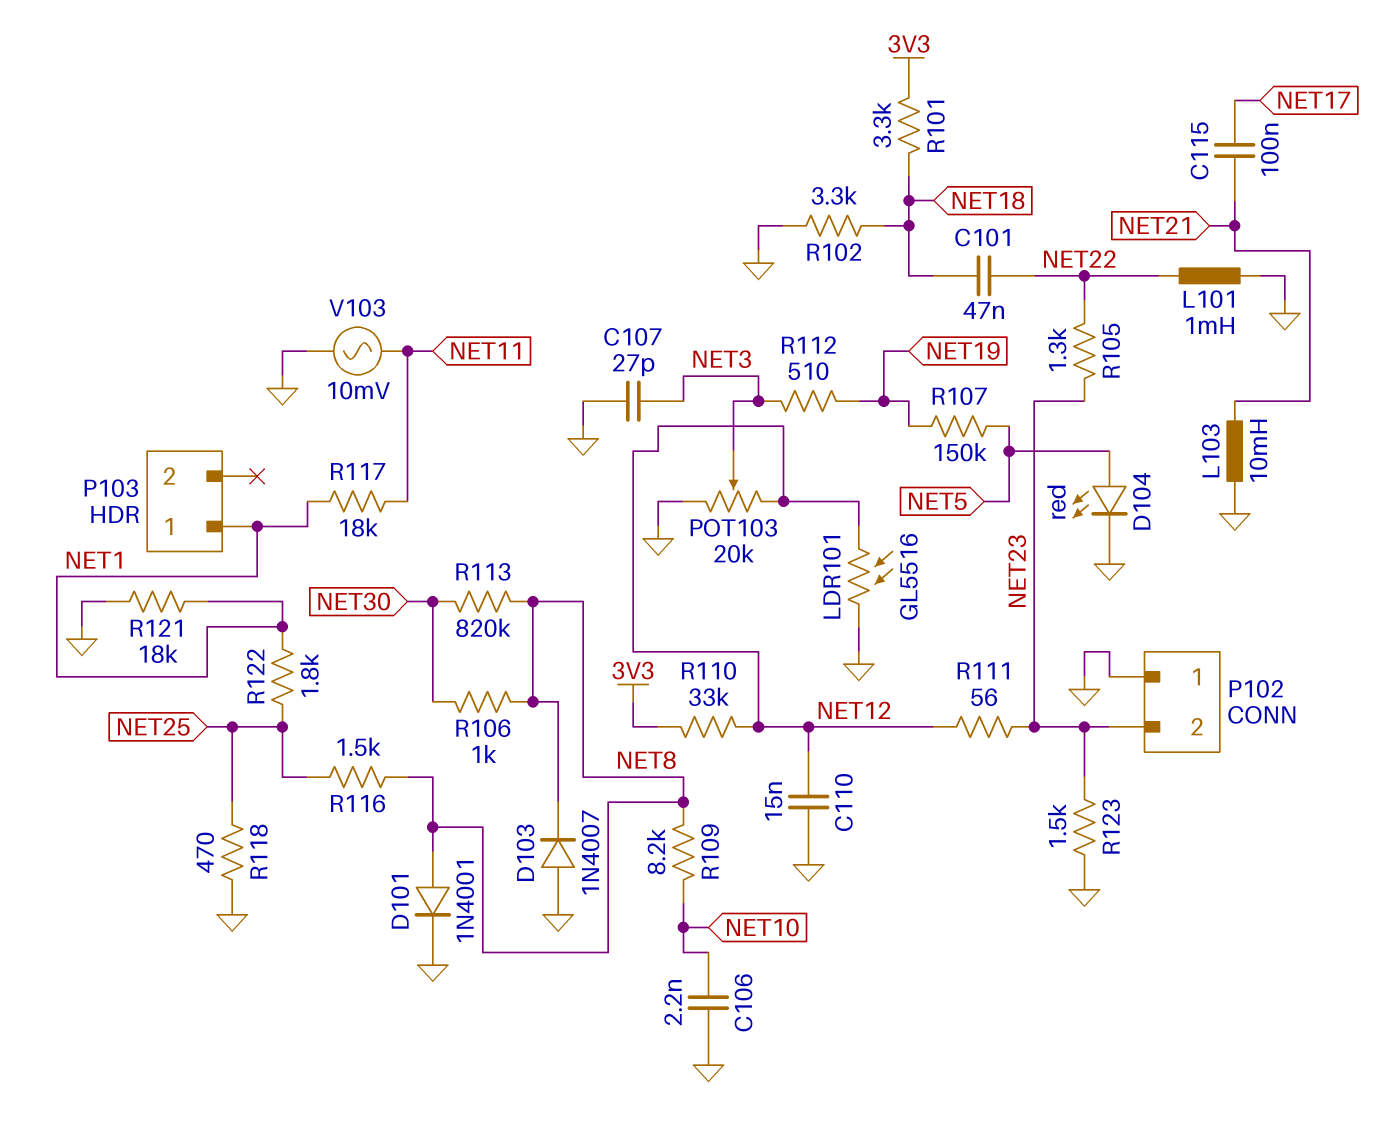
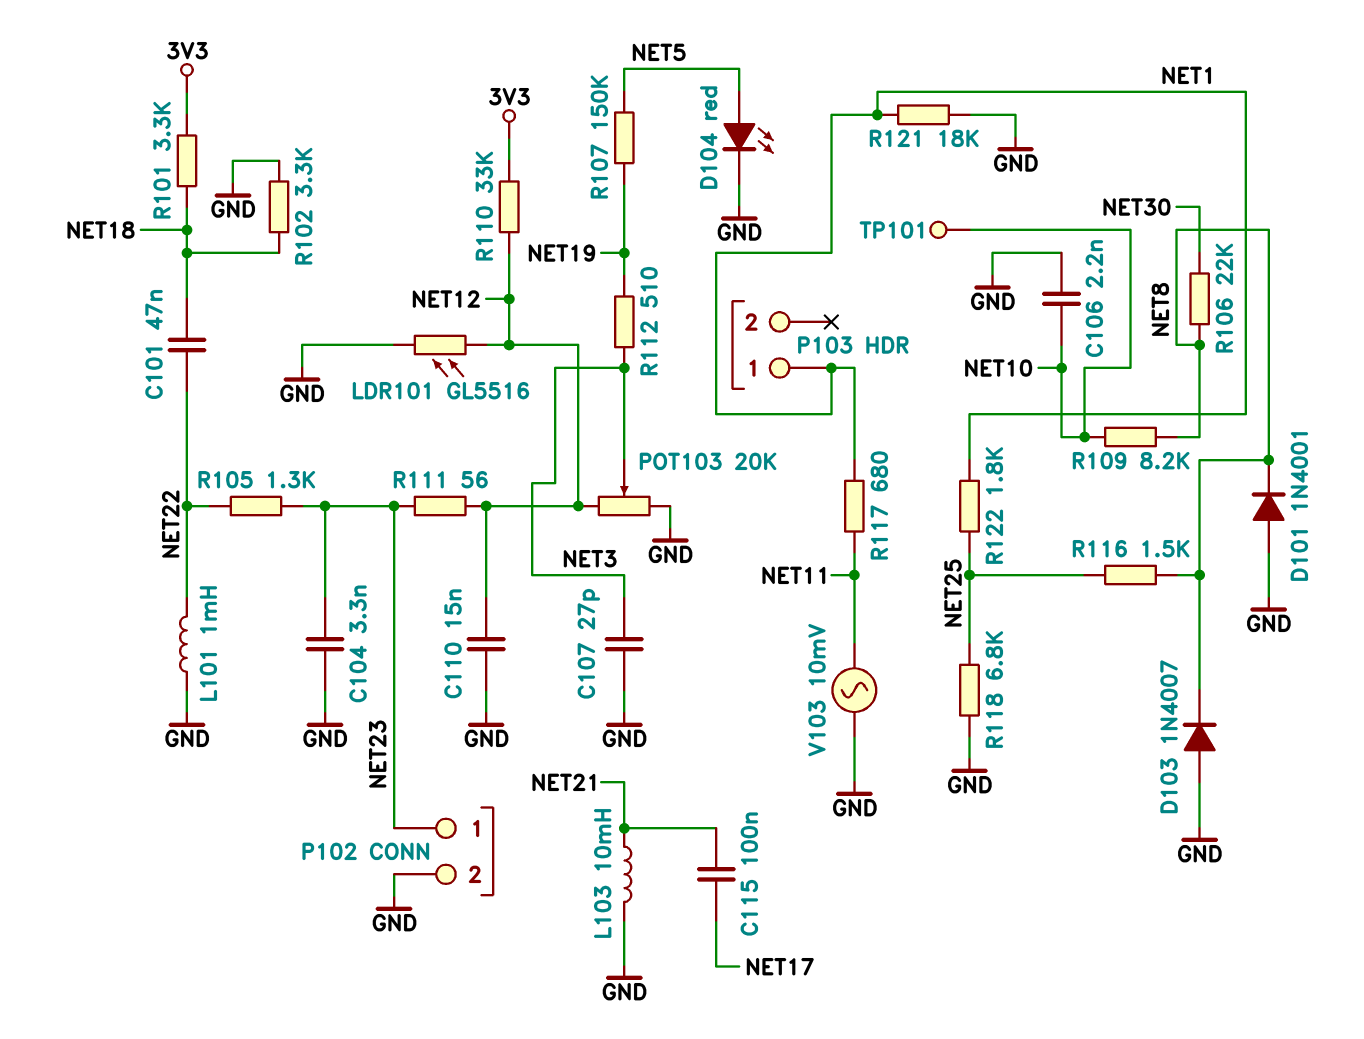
C104: none -> 3.3nF (GND, NET23)
D101: diode 1N4001 (A NET8, K GND) -> diode 1N4001 (A GND, K NET8)
P102 pin 1: GND -> NET23
P102 pin 2: NET23 -> GND
R106: 1k (NET8, NET30) -> 22k (NET8, NET30)
R113: 820k (NET8, NET30) -> none
R117: 18k (NET1, NET11) -> 680 (NET1, NET11)
R118: 470 (GND, NET25) -> 6.8k (GND, NET25)
R123: 1.5k (GND, NET23) -> none
TP101: none -> test point (NET10)

